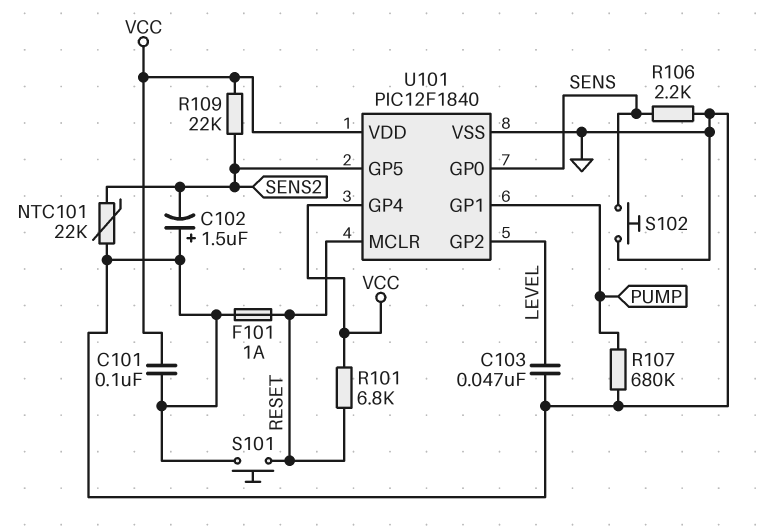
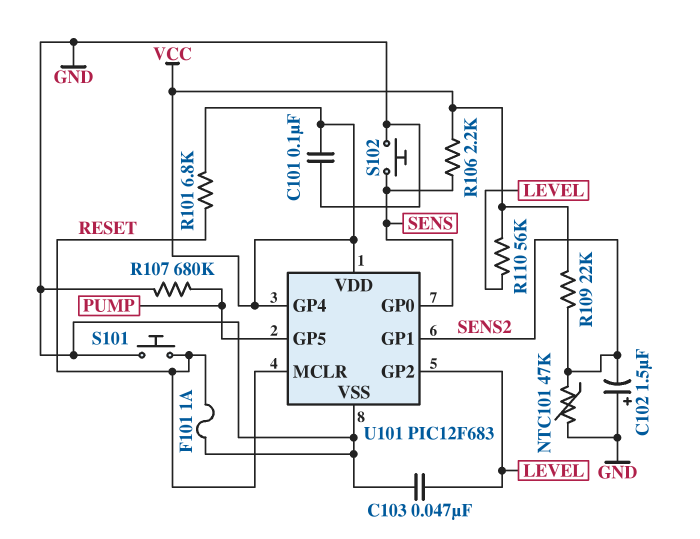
NTC101: 22k (GND, SENS2) -> 47k (GND, SENS2)
R106: 2.2k (GND, SENS) -> 2.2k (SENS, VCC)
R110: none -> 56k (LEVEL, VCC)
U101: PIC12F1840 -> PIC12F683
U101 pin GP1: PUMP -> SENS2
U101 pin GP5: SENS2 -> PUMP

